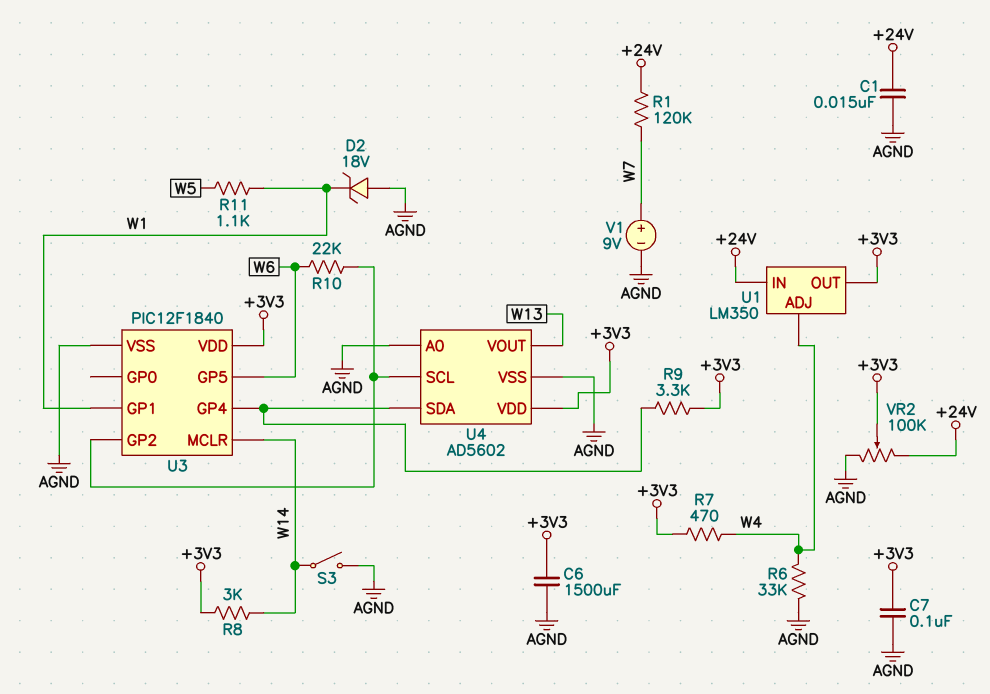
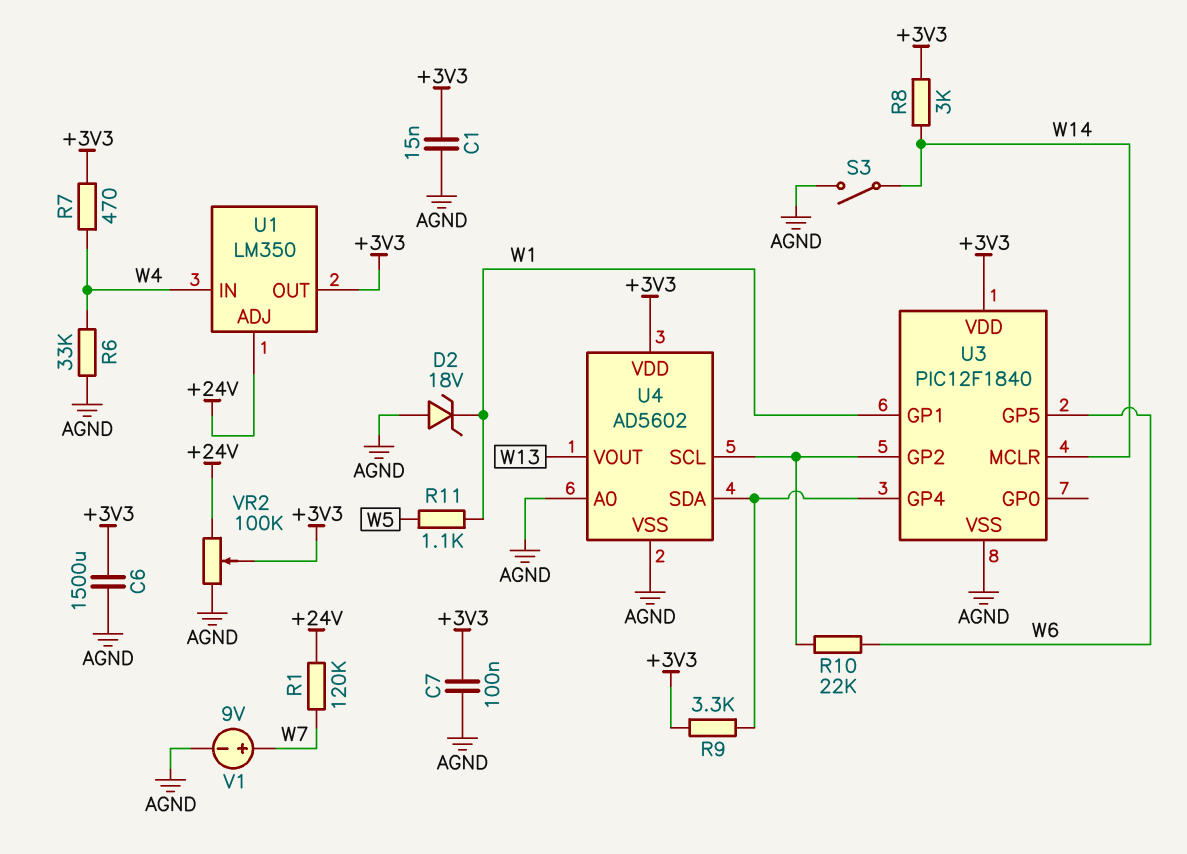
C1: 15nF (+24V, AGND) -> 15nF (+3V3, AGND)
U1 pin ADJ: W4 -> +24V
U1 pin IN: +24V -> W4

